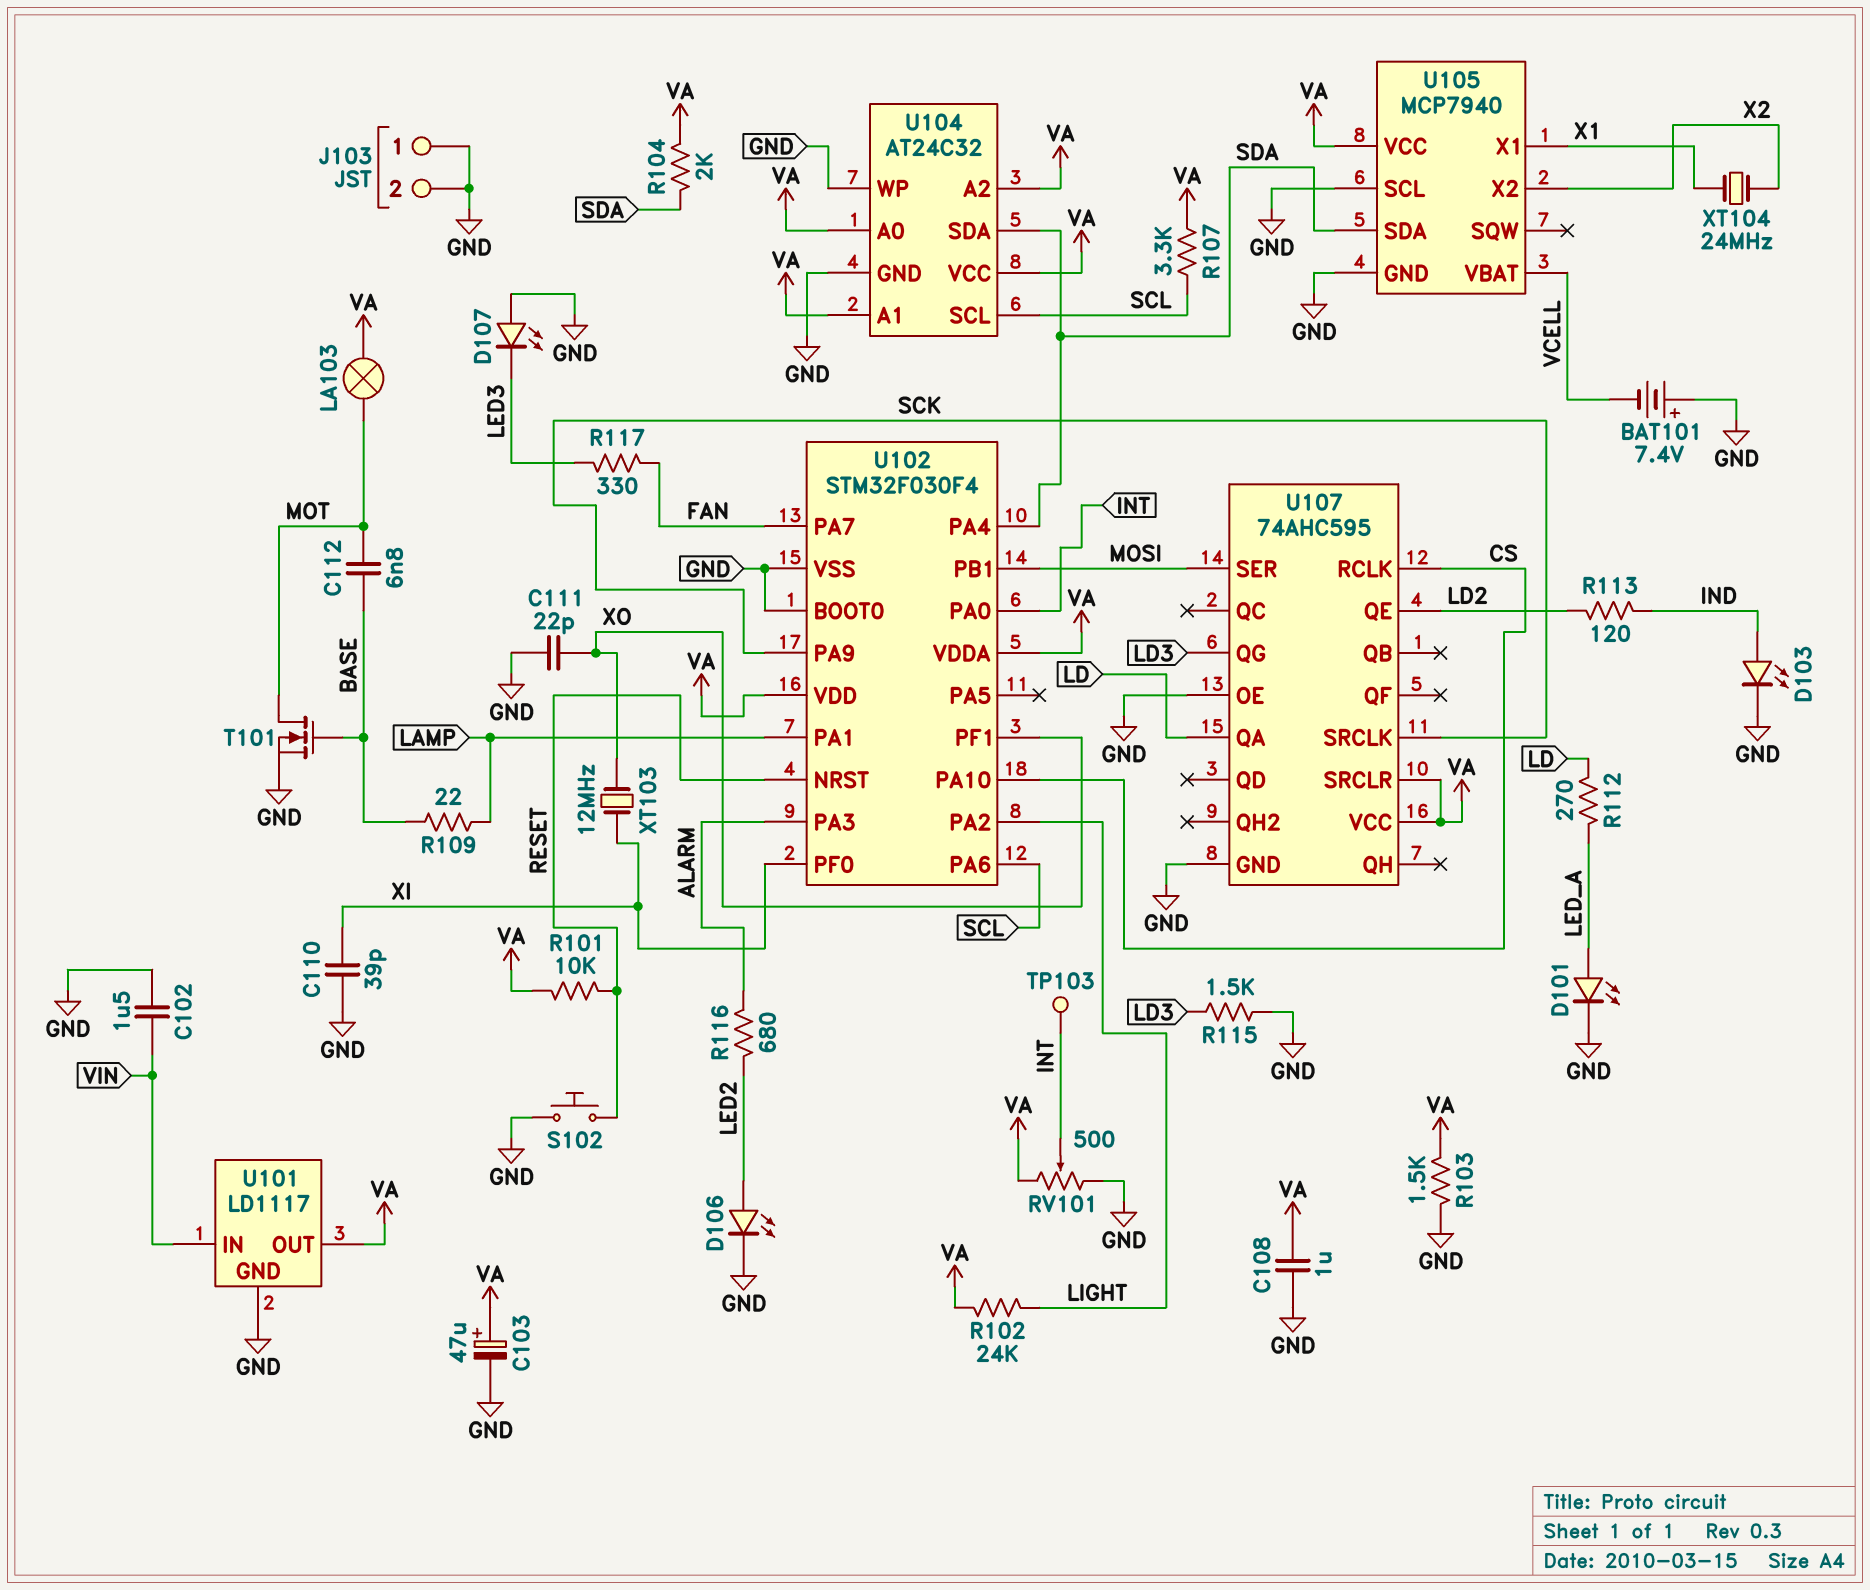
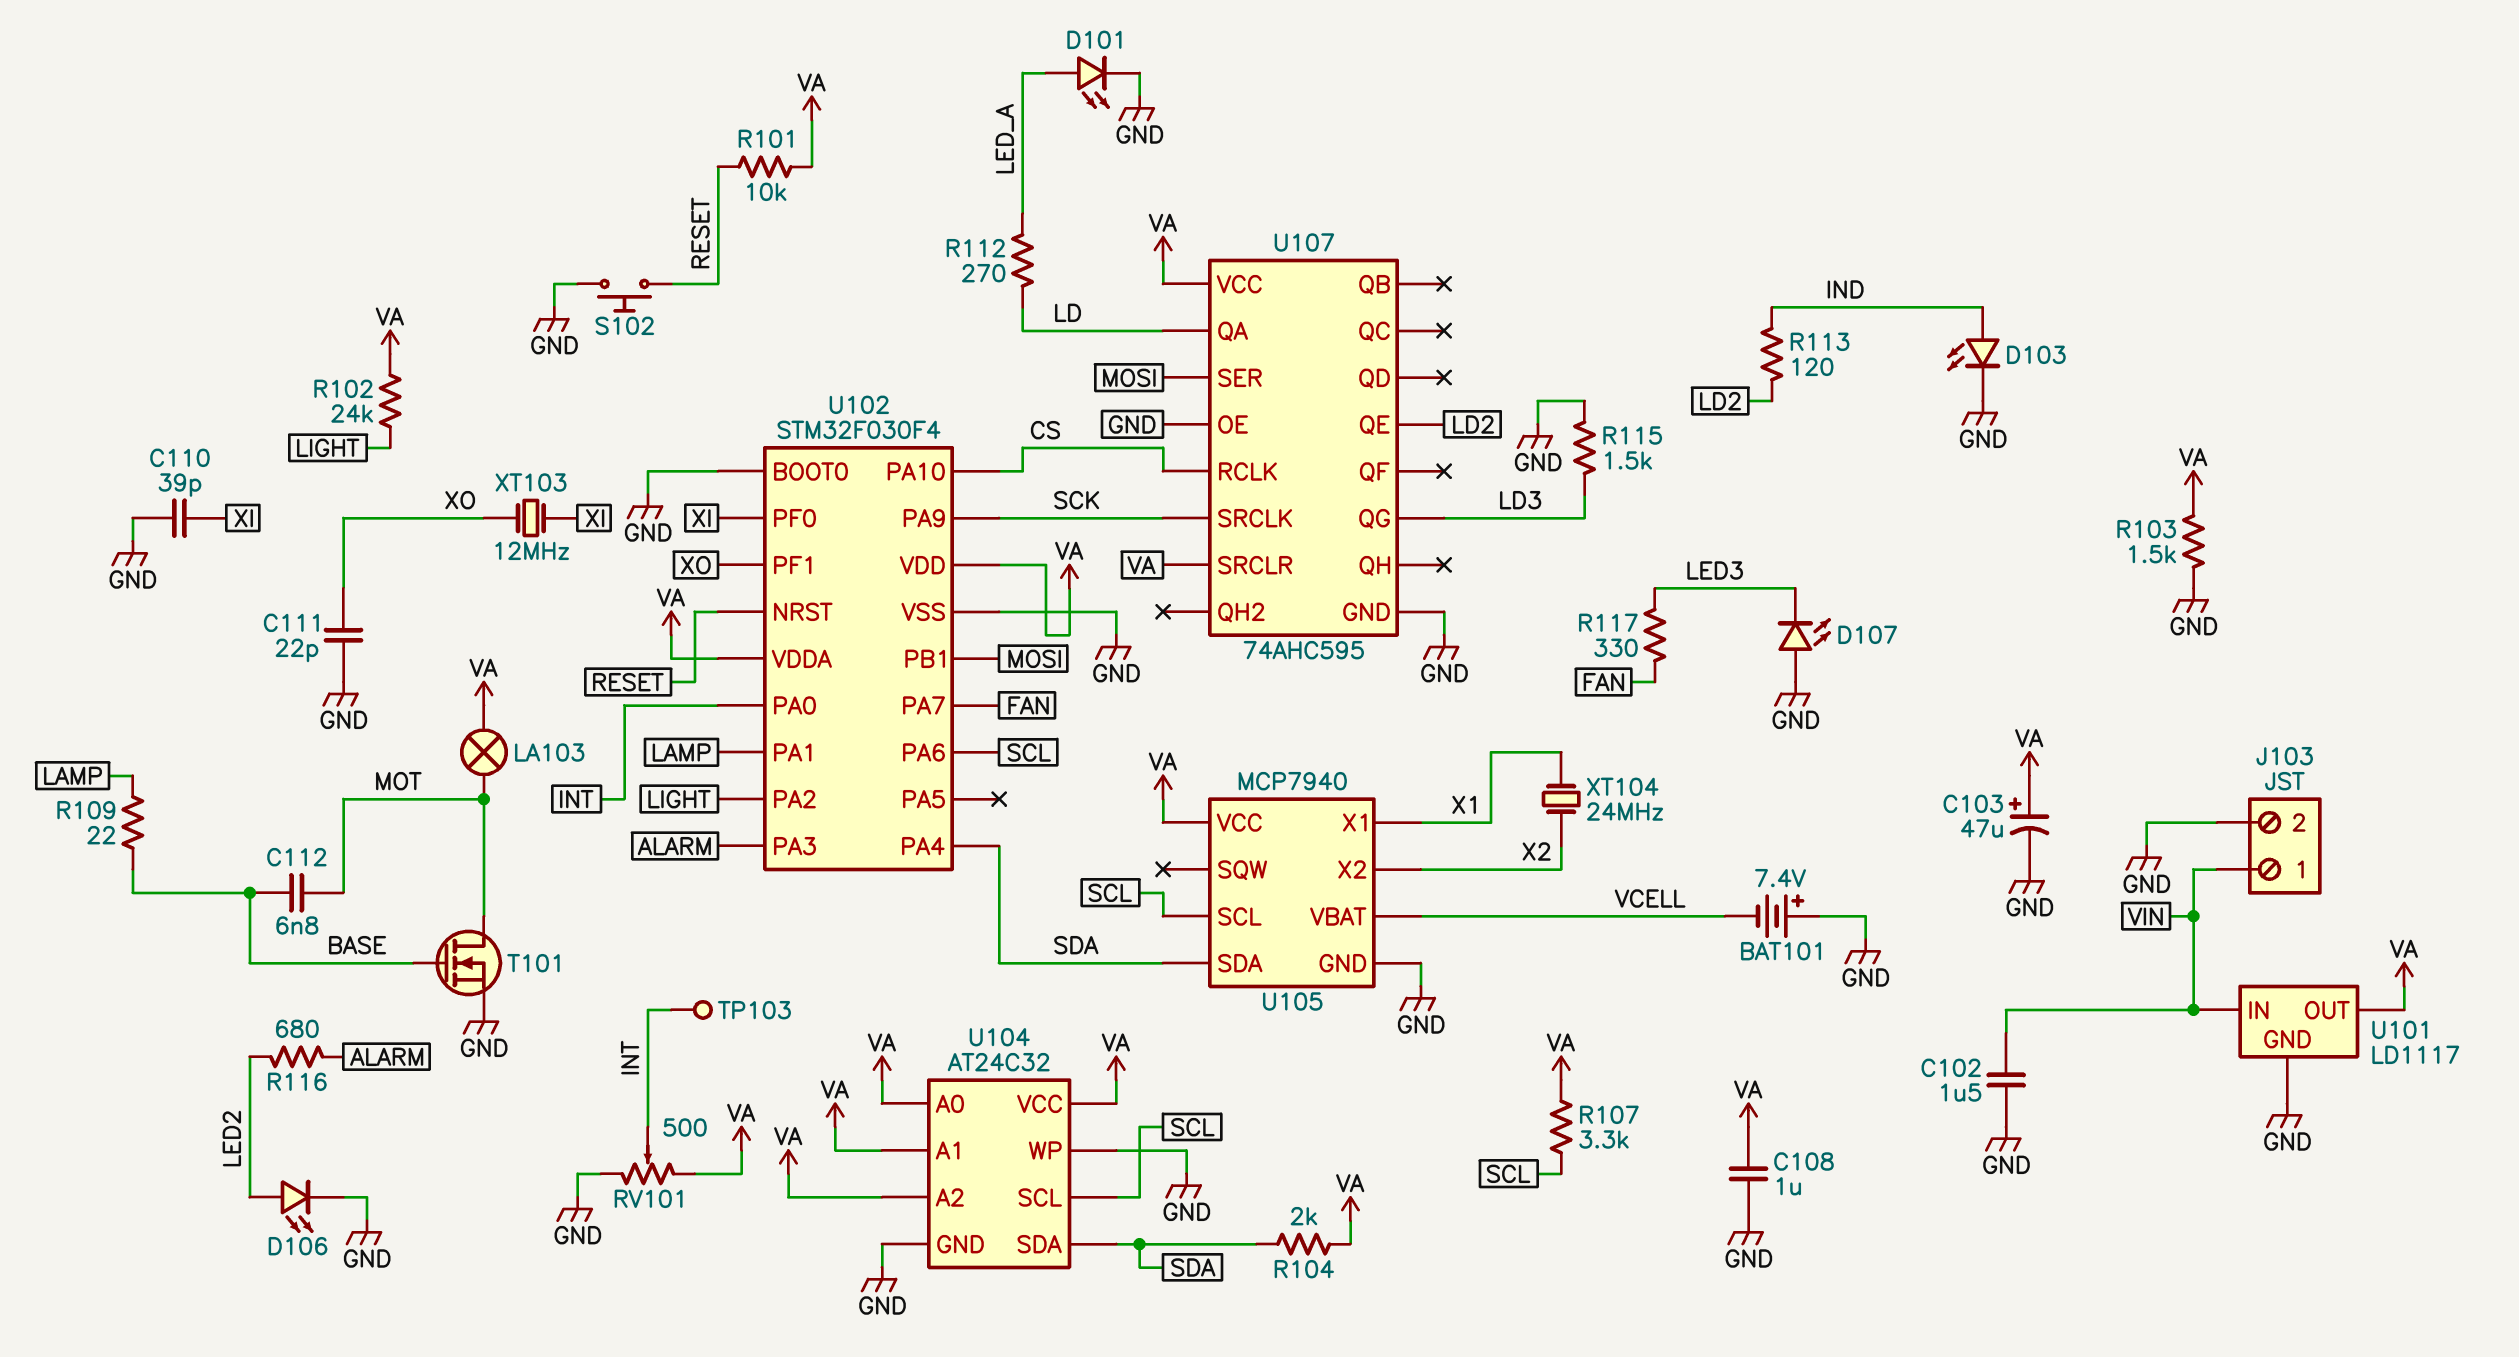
J103 pin 1: GND -> VIN
U105 pin SCL: GND -> SCL

